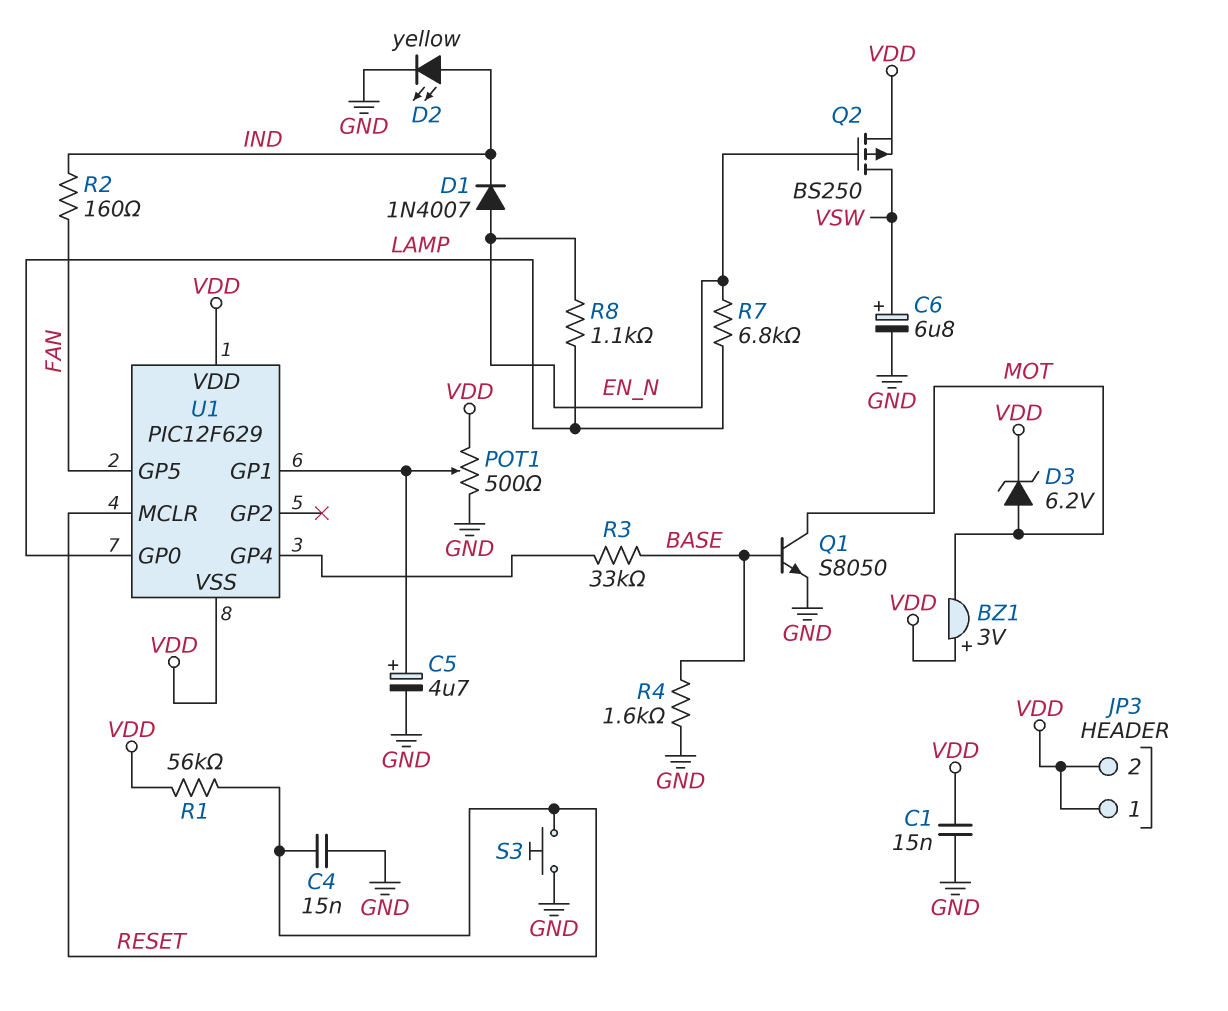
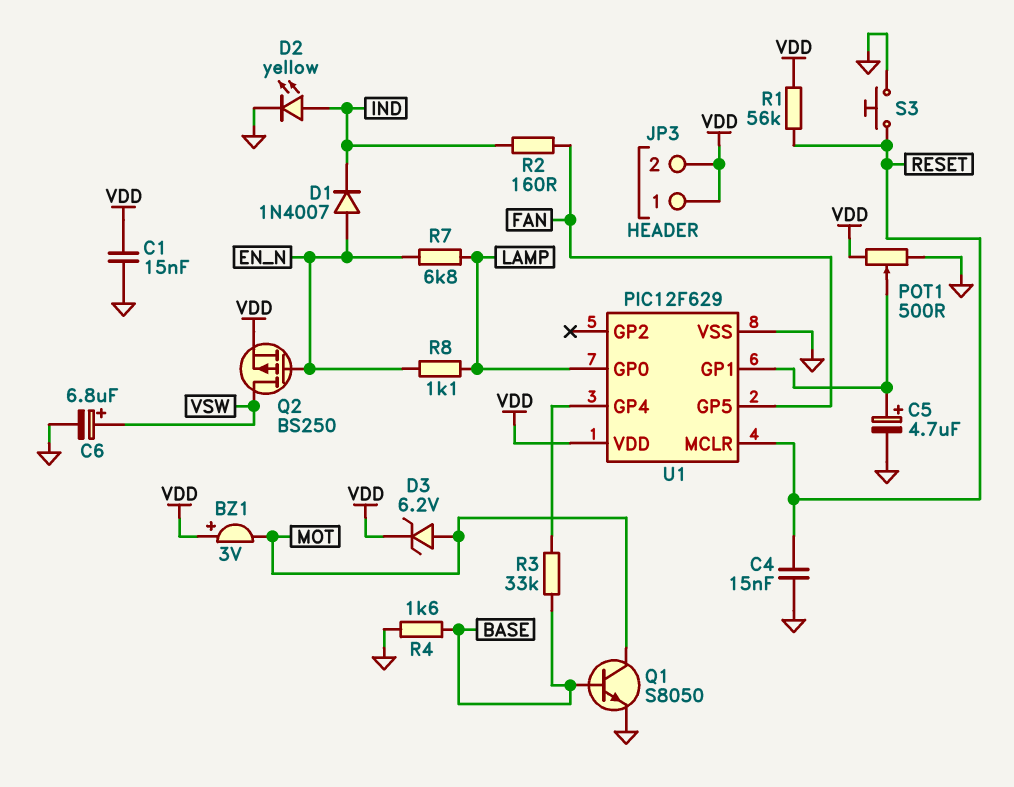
U1 pin VSS: VDD -> GND

